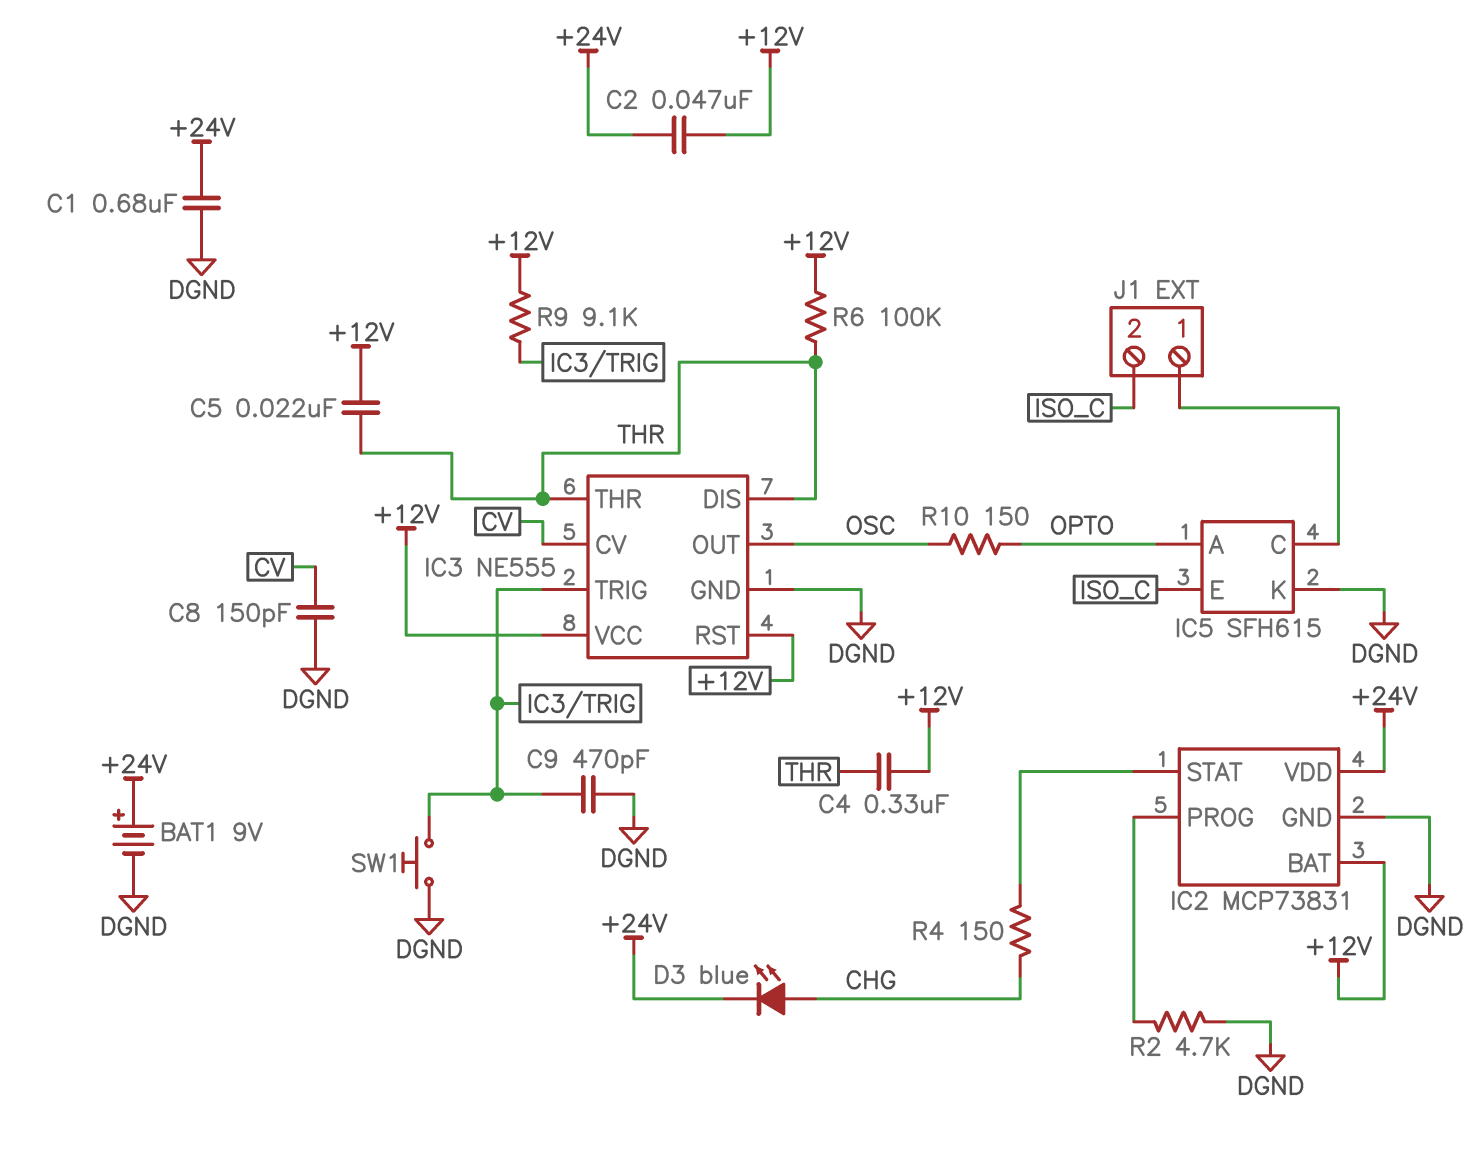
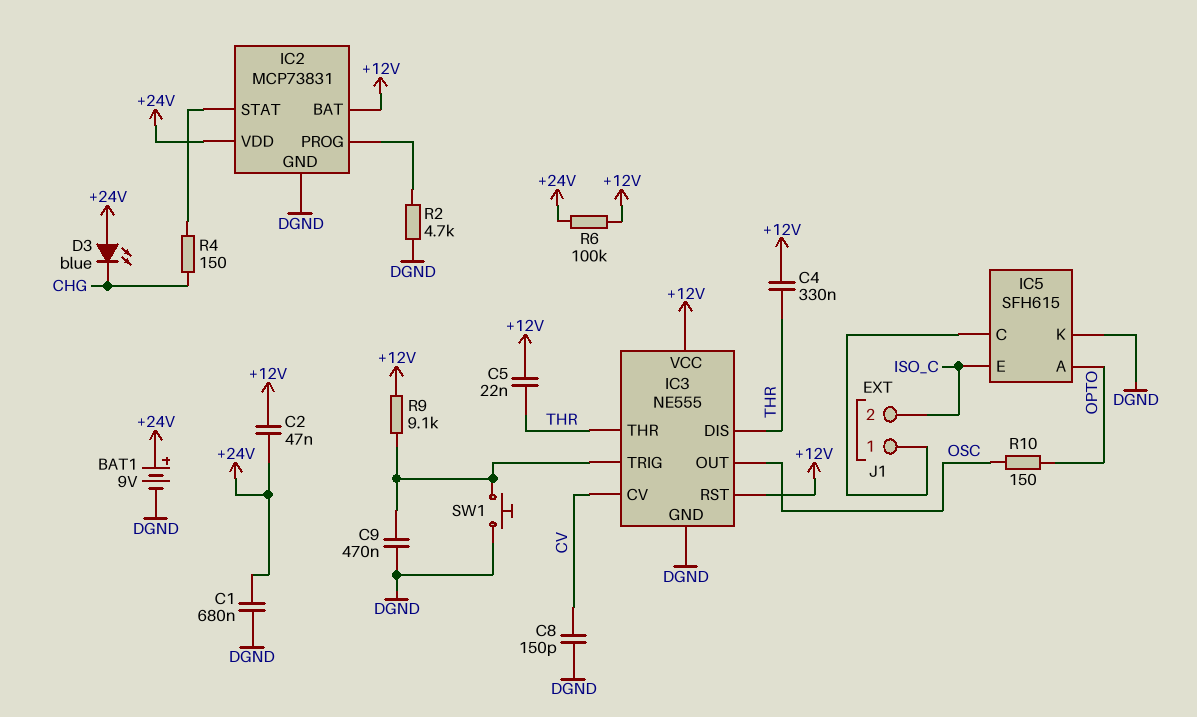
C9: 470pF (DGND, IC3/TRIG) -> 470nF (DGND, IC3/TRIG)
D3: LED blue (A CHG, K +24V) -> LED blue (A +24V, K CHG)
R6: 100k (+12V, THR) -> 100k (+12V, +24V)

